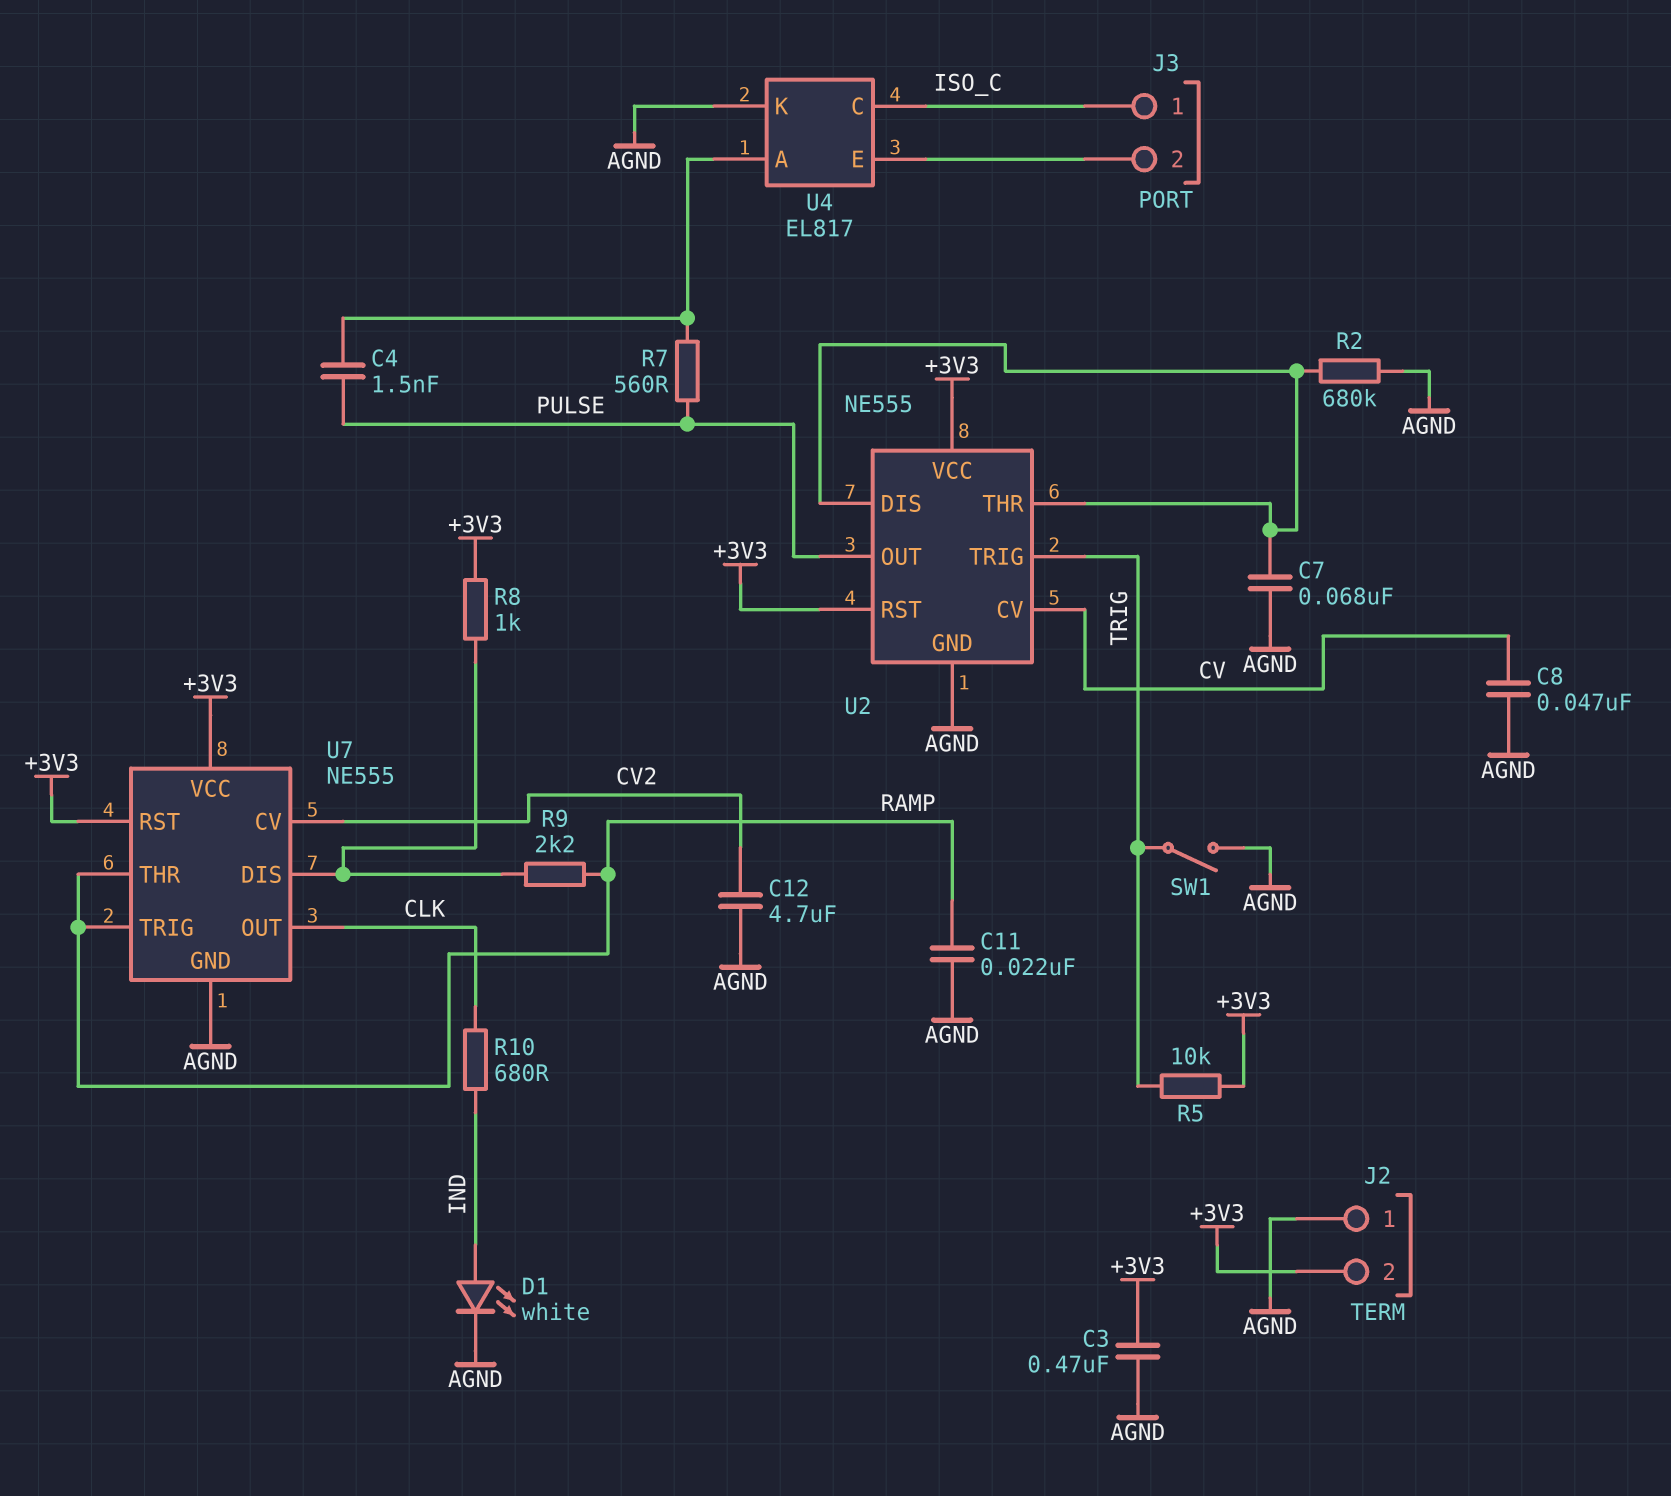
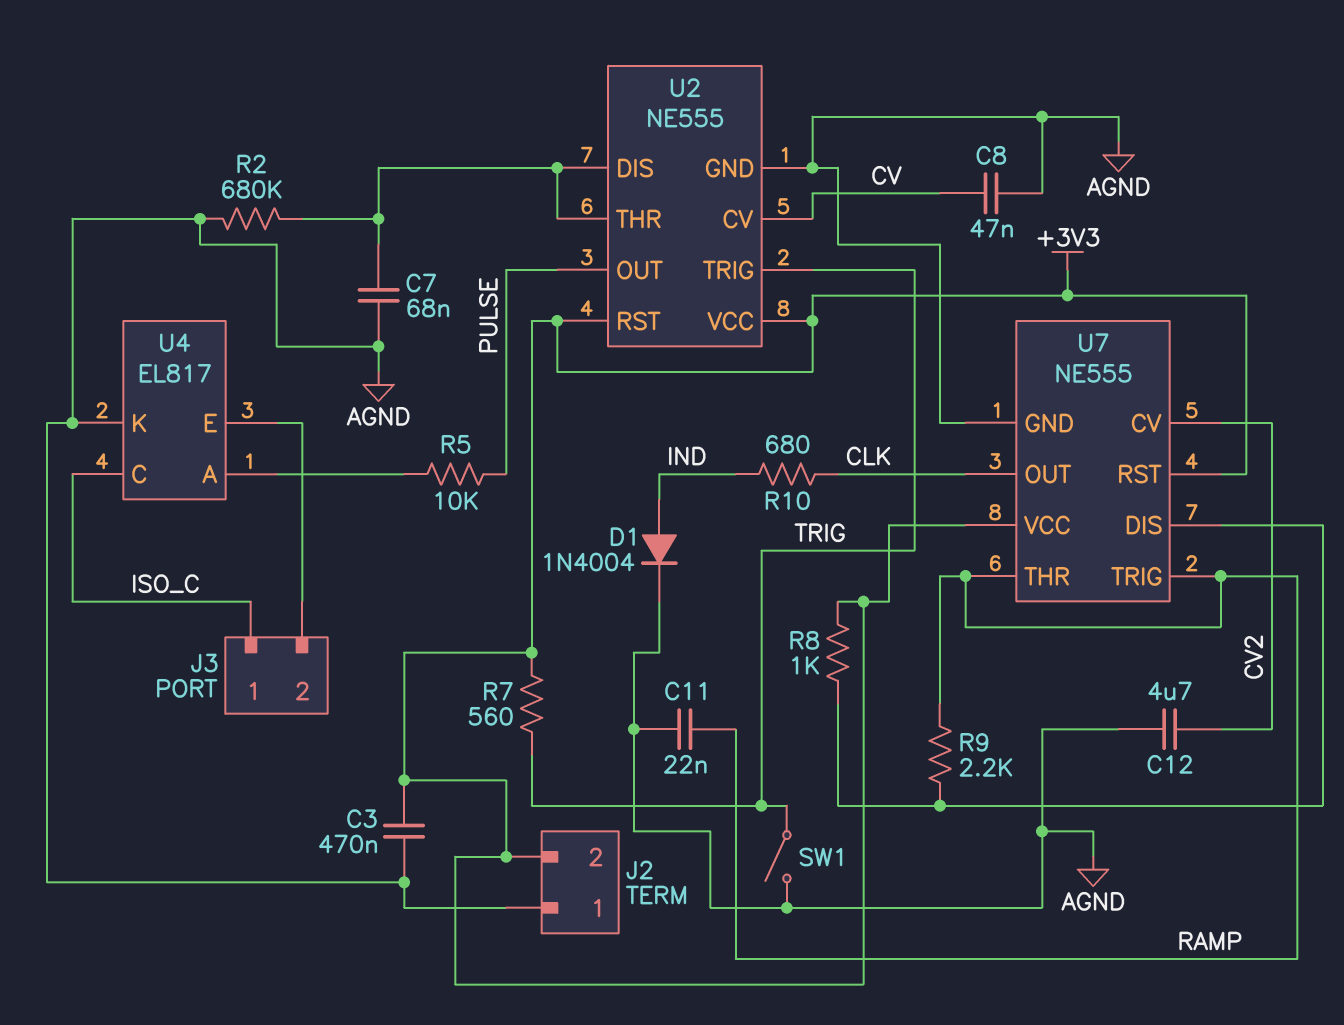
C4: 1.5nF (PULSE, U4/A) -> none
D1: LED white (A IND, K AGND) -> diode 1N4004 (A IND, K AGND)
R5: 10k (+3V3, TRIG) -> 10k (PULSE, U4/A)
R7: 560 (PULSE, U4/A) -> 560 (+3V3, TRIG)

